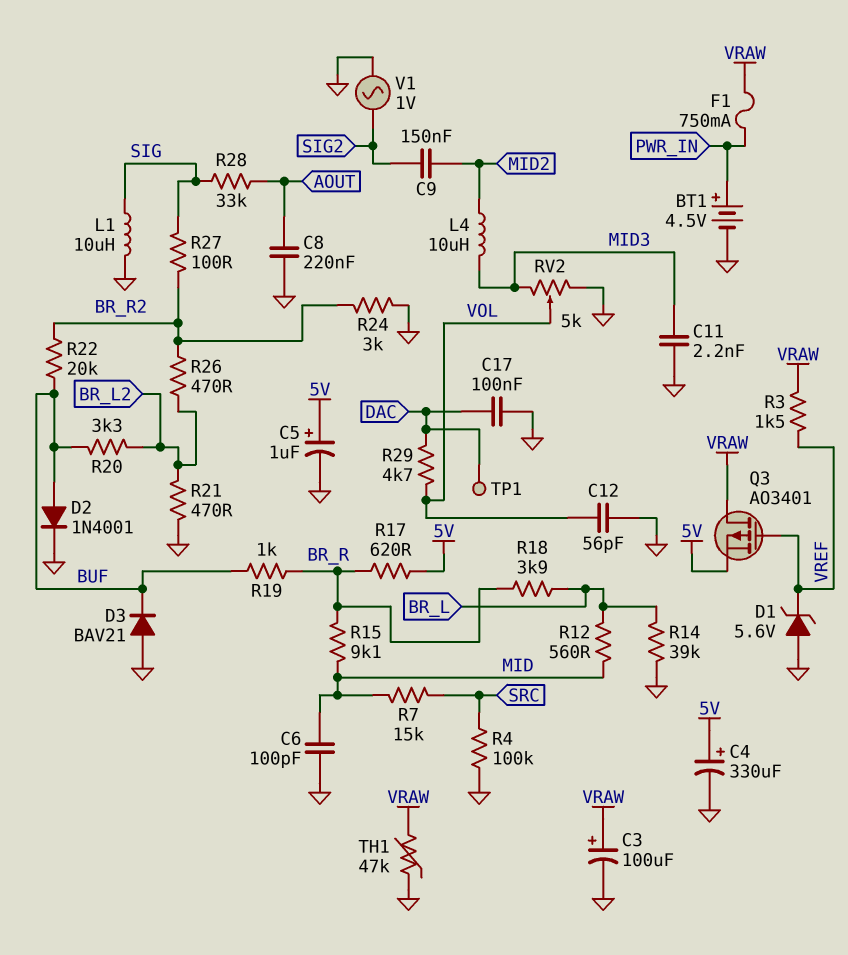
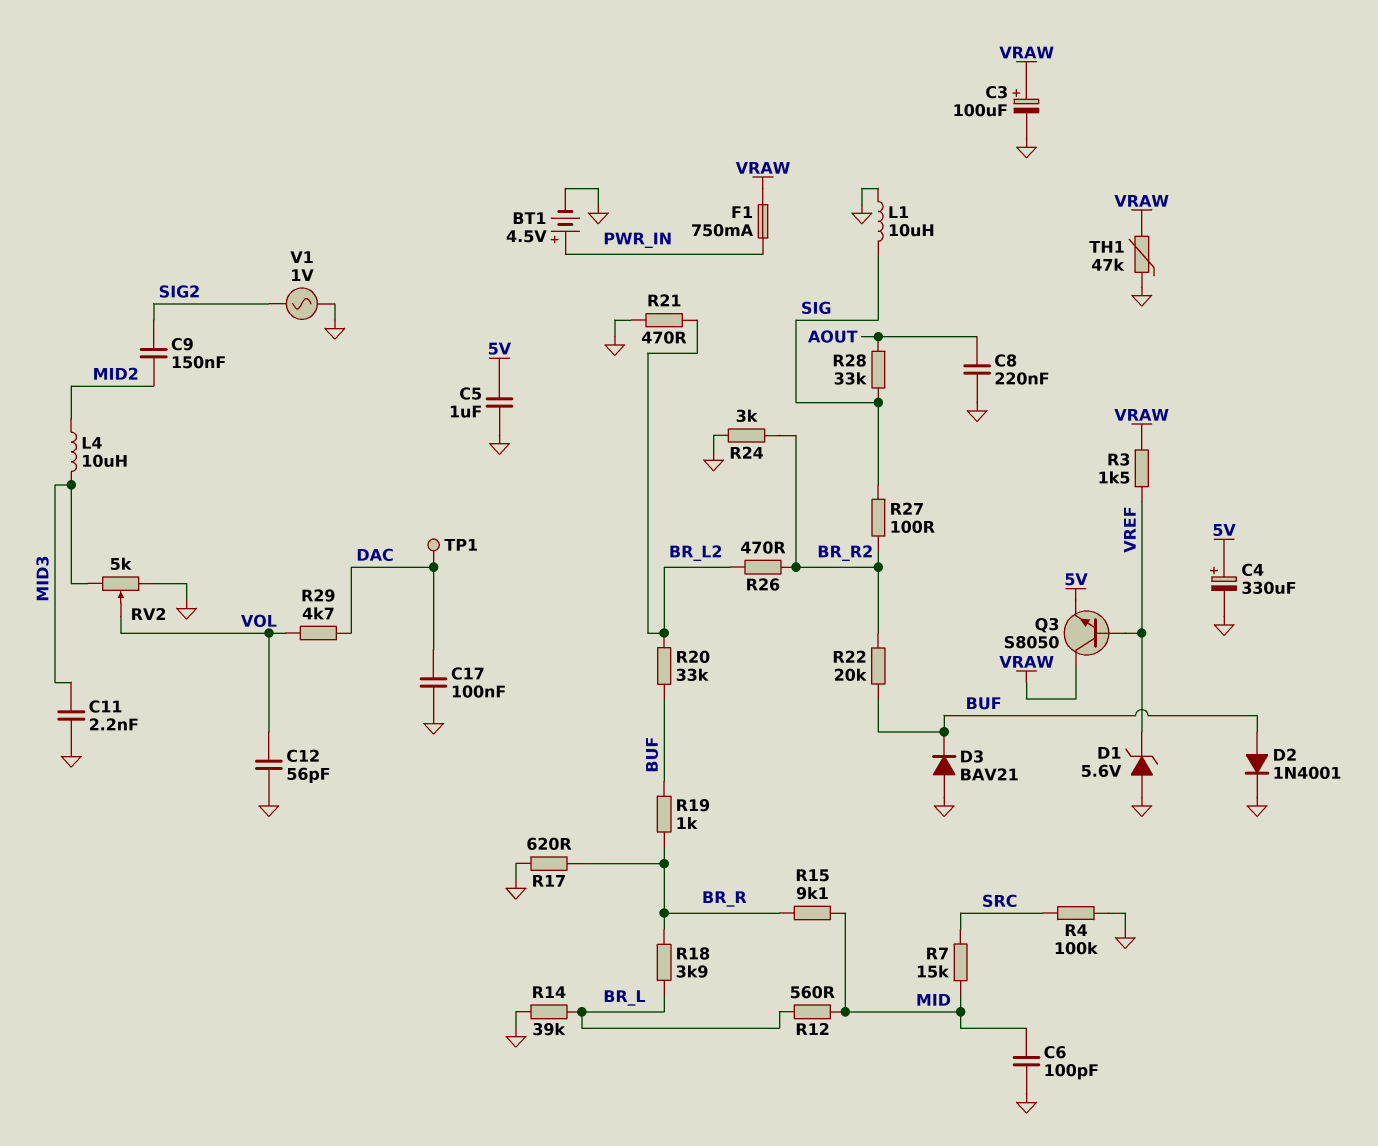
C5: 1uF (plus 5V, minus GND) -> 1uF (5V, GND)
Q3: PMOS AO3401 (G VREF, D VRAW, S 5V) -> NPN S8050 (B VREF, C VRAW, E 5V)
R17: 620 (5V, BR_R) -> 620 (BR_R, GND)
R20: 3.3k (BR_L2, BUF) -> 33k (BR_L2, BUF)

